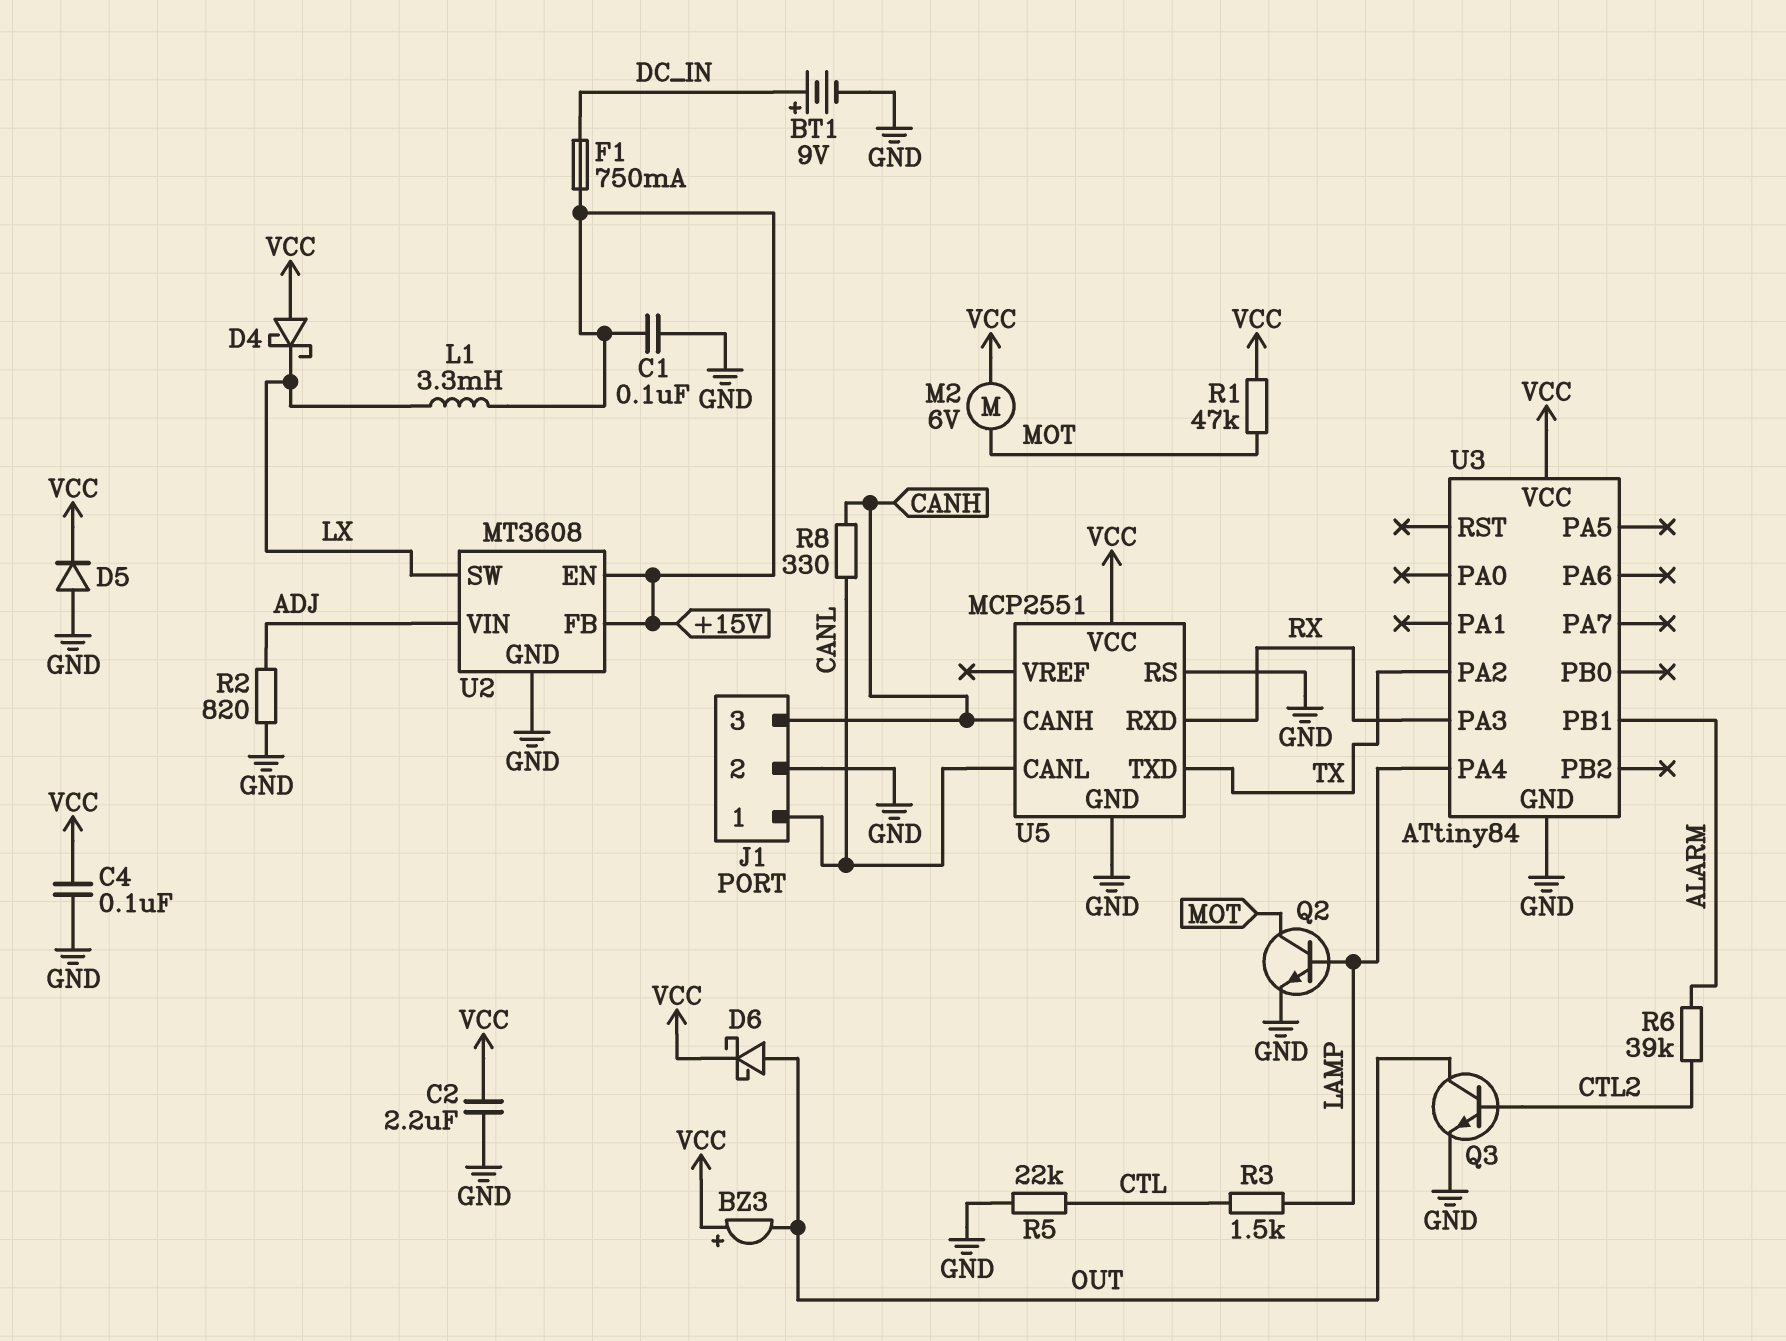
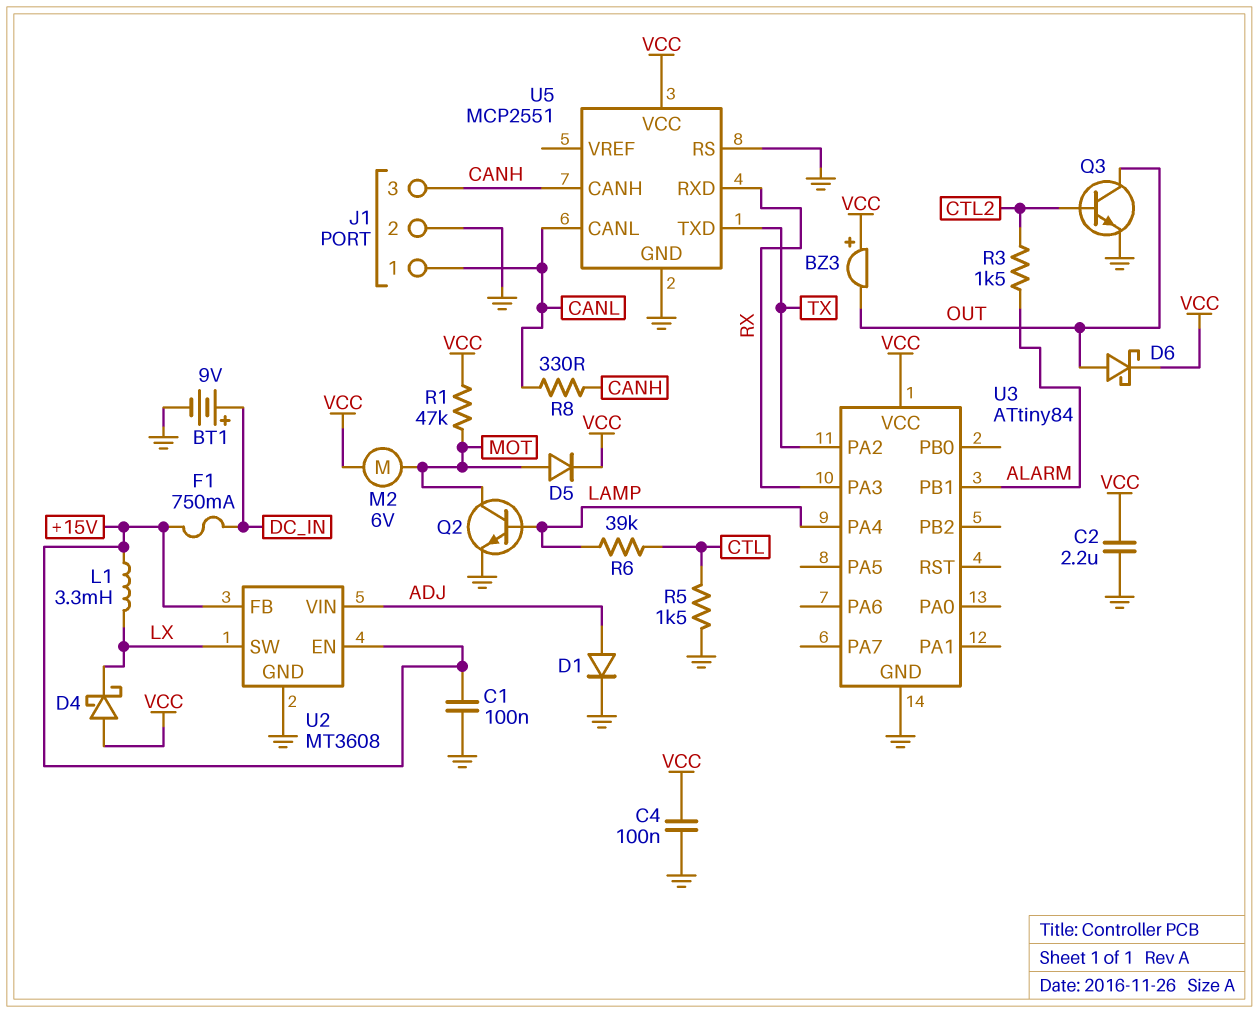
D1: none -> diode (A ADJ, K GND)
D5: diode (A GND, K VCC) -> diode (A MOT, K VCC)
R2: 820 (ADJ, GND) -> none
R3: 1.5k (CTL, LAMP) -> 1.5k (ALARM, CTL2)
R5: 22k (CTL, GND) -> 1.5k (CTL, GND)
R6: 39k (ALARM, CTL2) -> 39k (CTL, LAMP)

